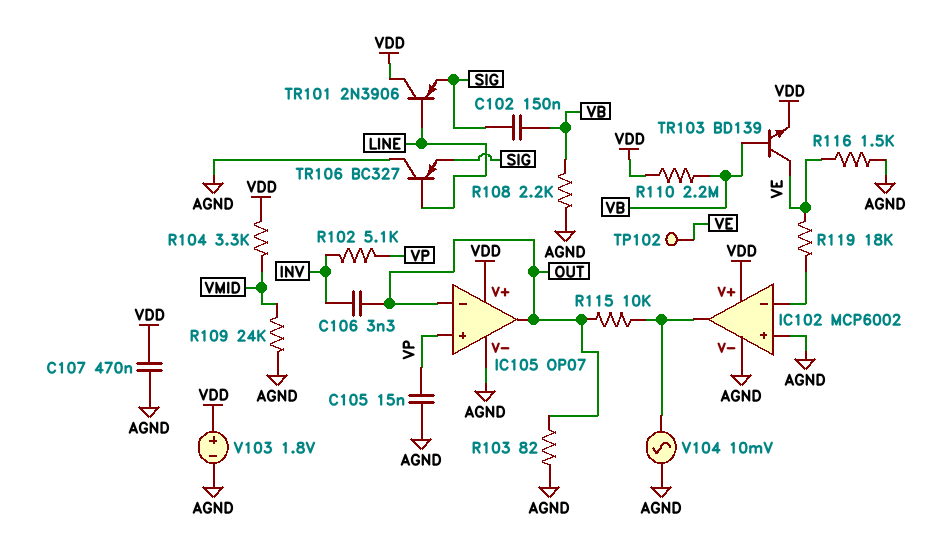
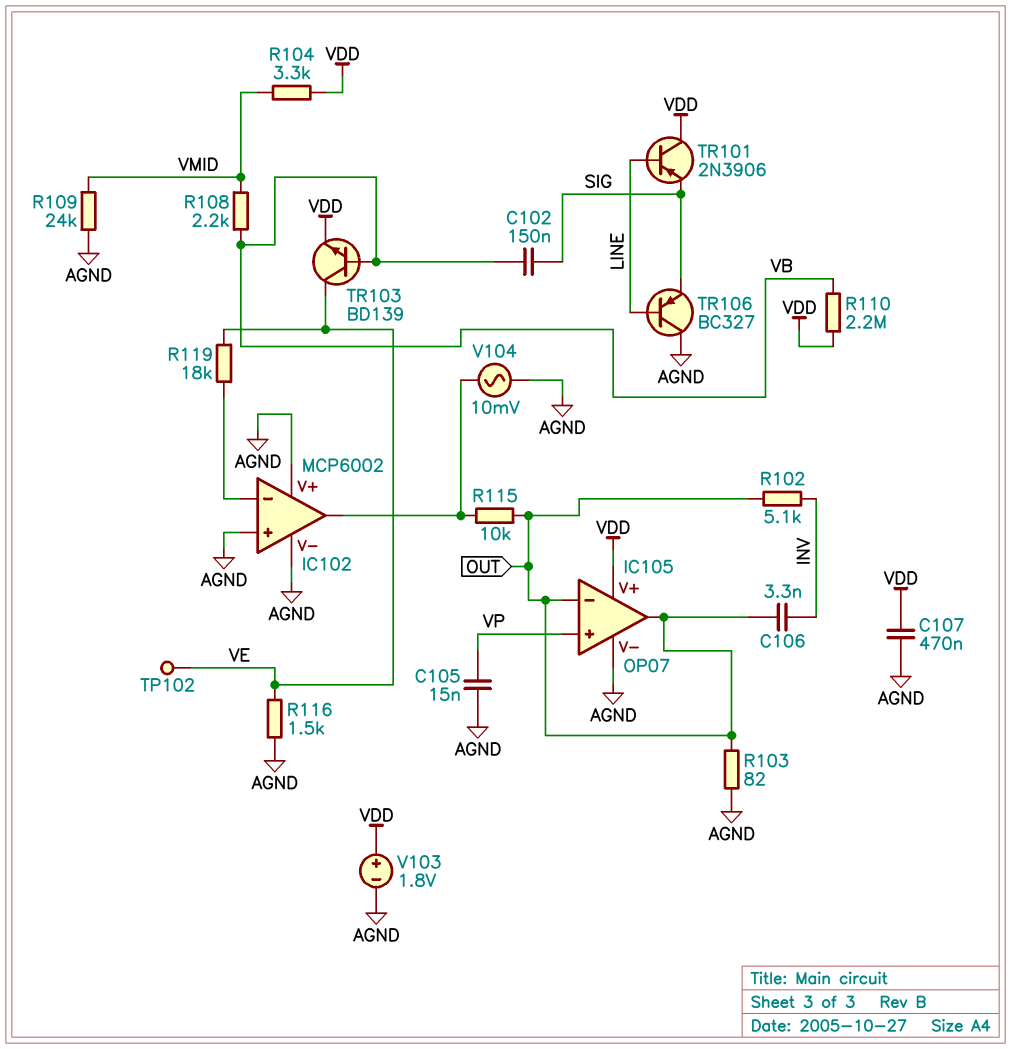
IC102 pin V+: VDD -> AGND
R102: 5.1k (INV, VP) -> 5.1k (INV, OUT)
R108: 2.2k (AGND, VB) -> 2.2k (VB, VMID)

